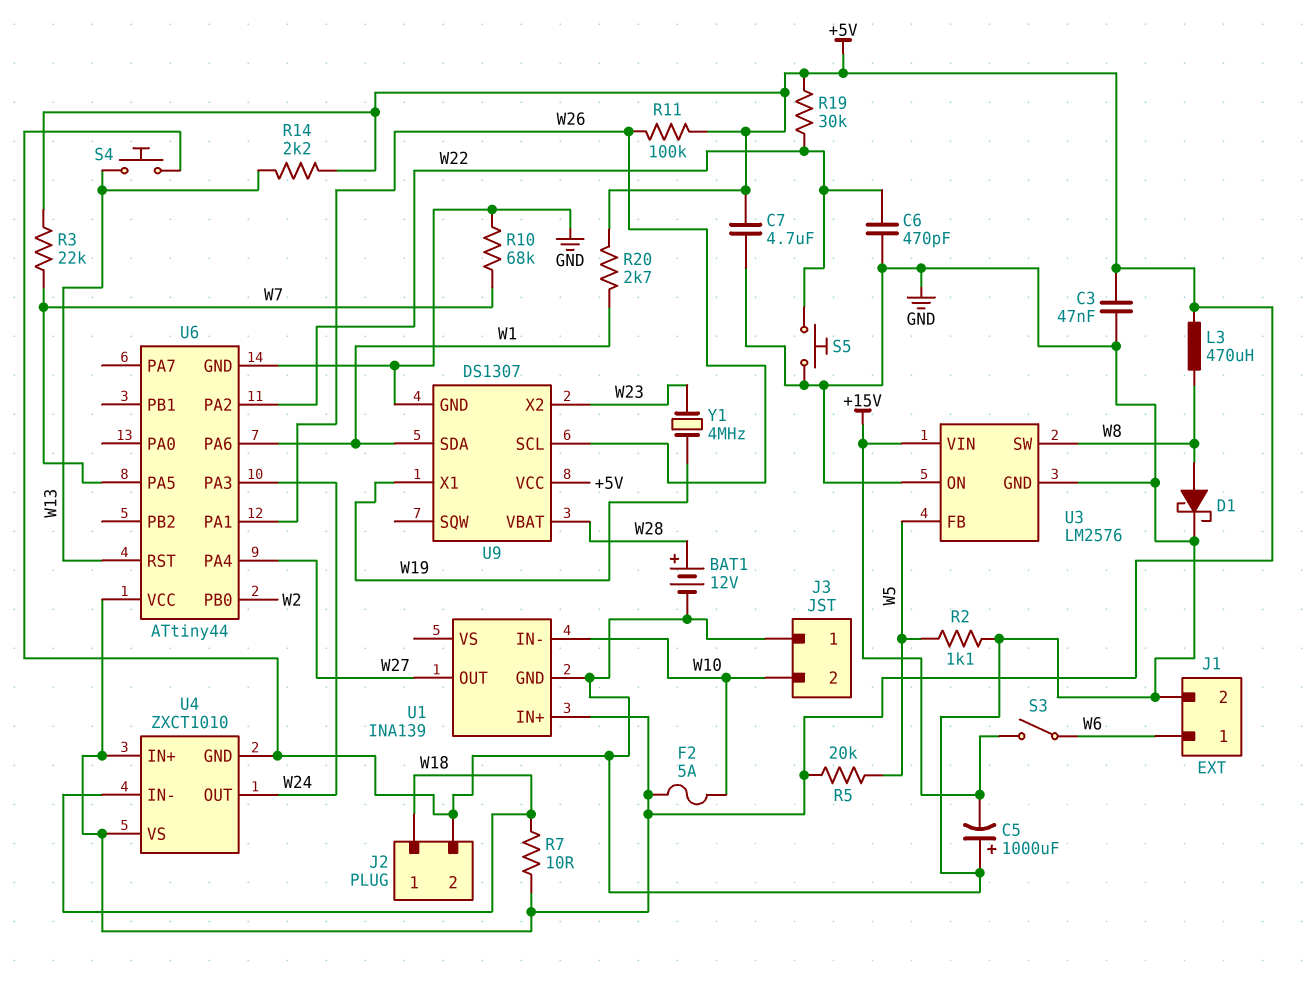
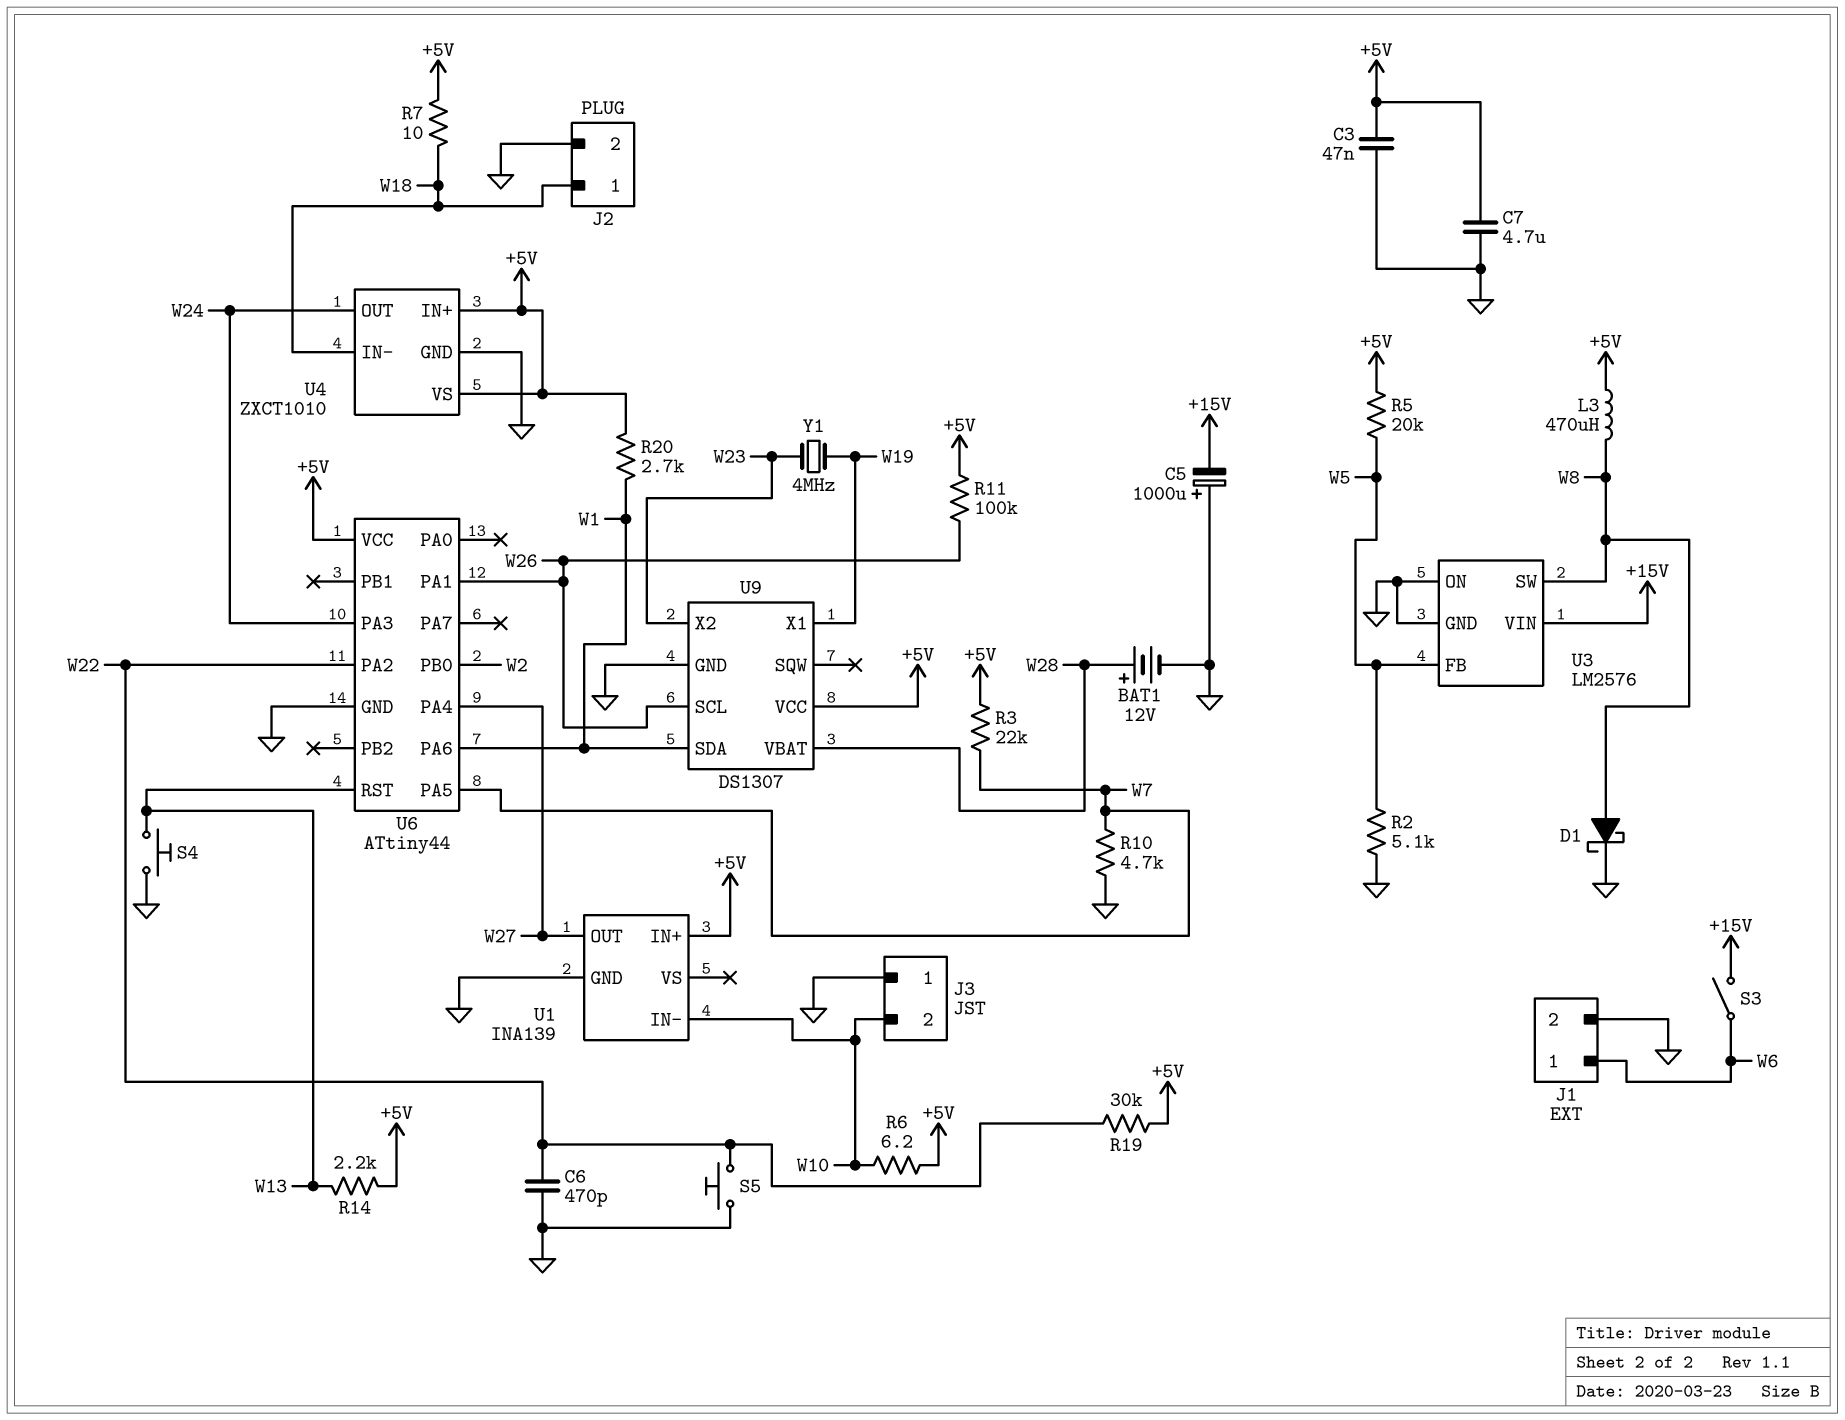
F2: 5A (+5V, W10) -> none
R2: 1.1k (GND, W5) -> 5.1k (GND, W5)
R6: none -> 6.2 (+5V, W10)
R10: 68k (GND, W7) -> 4.7k (GND, W7)

